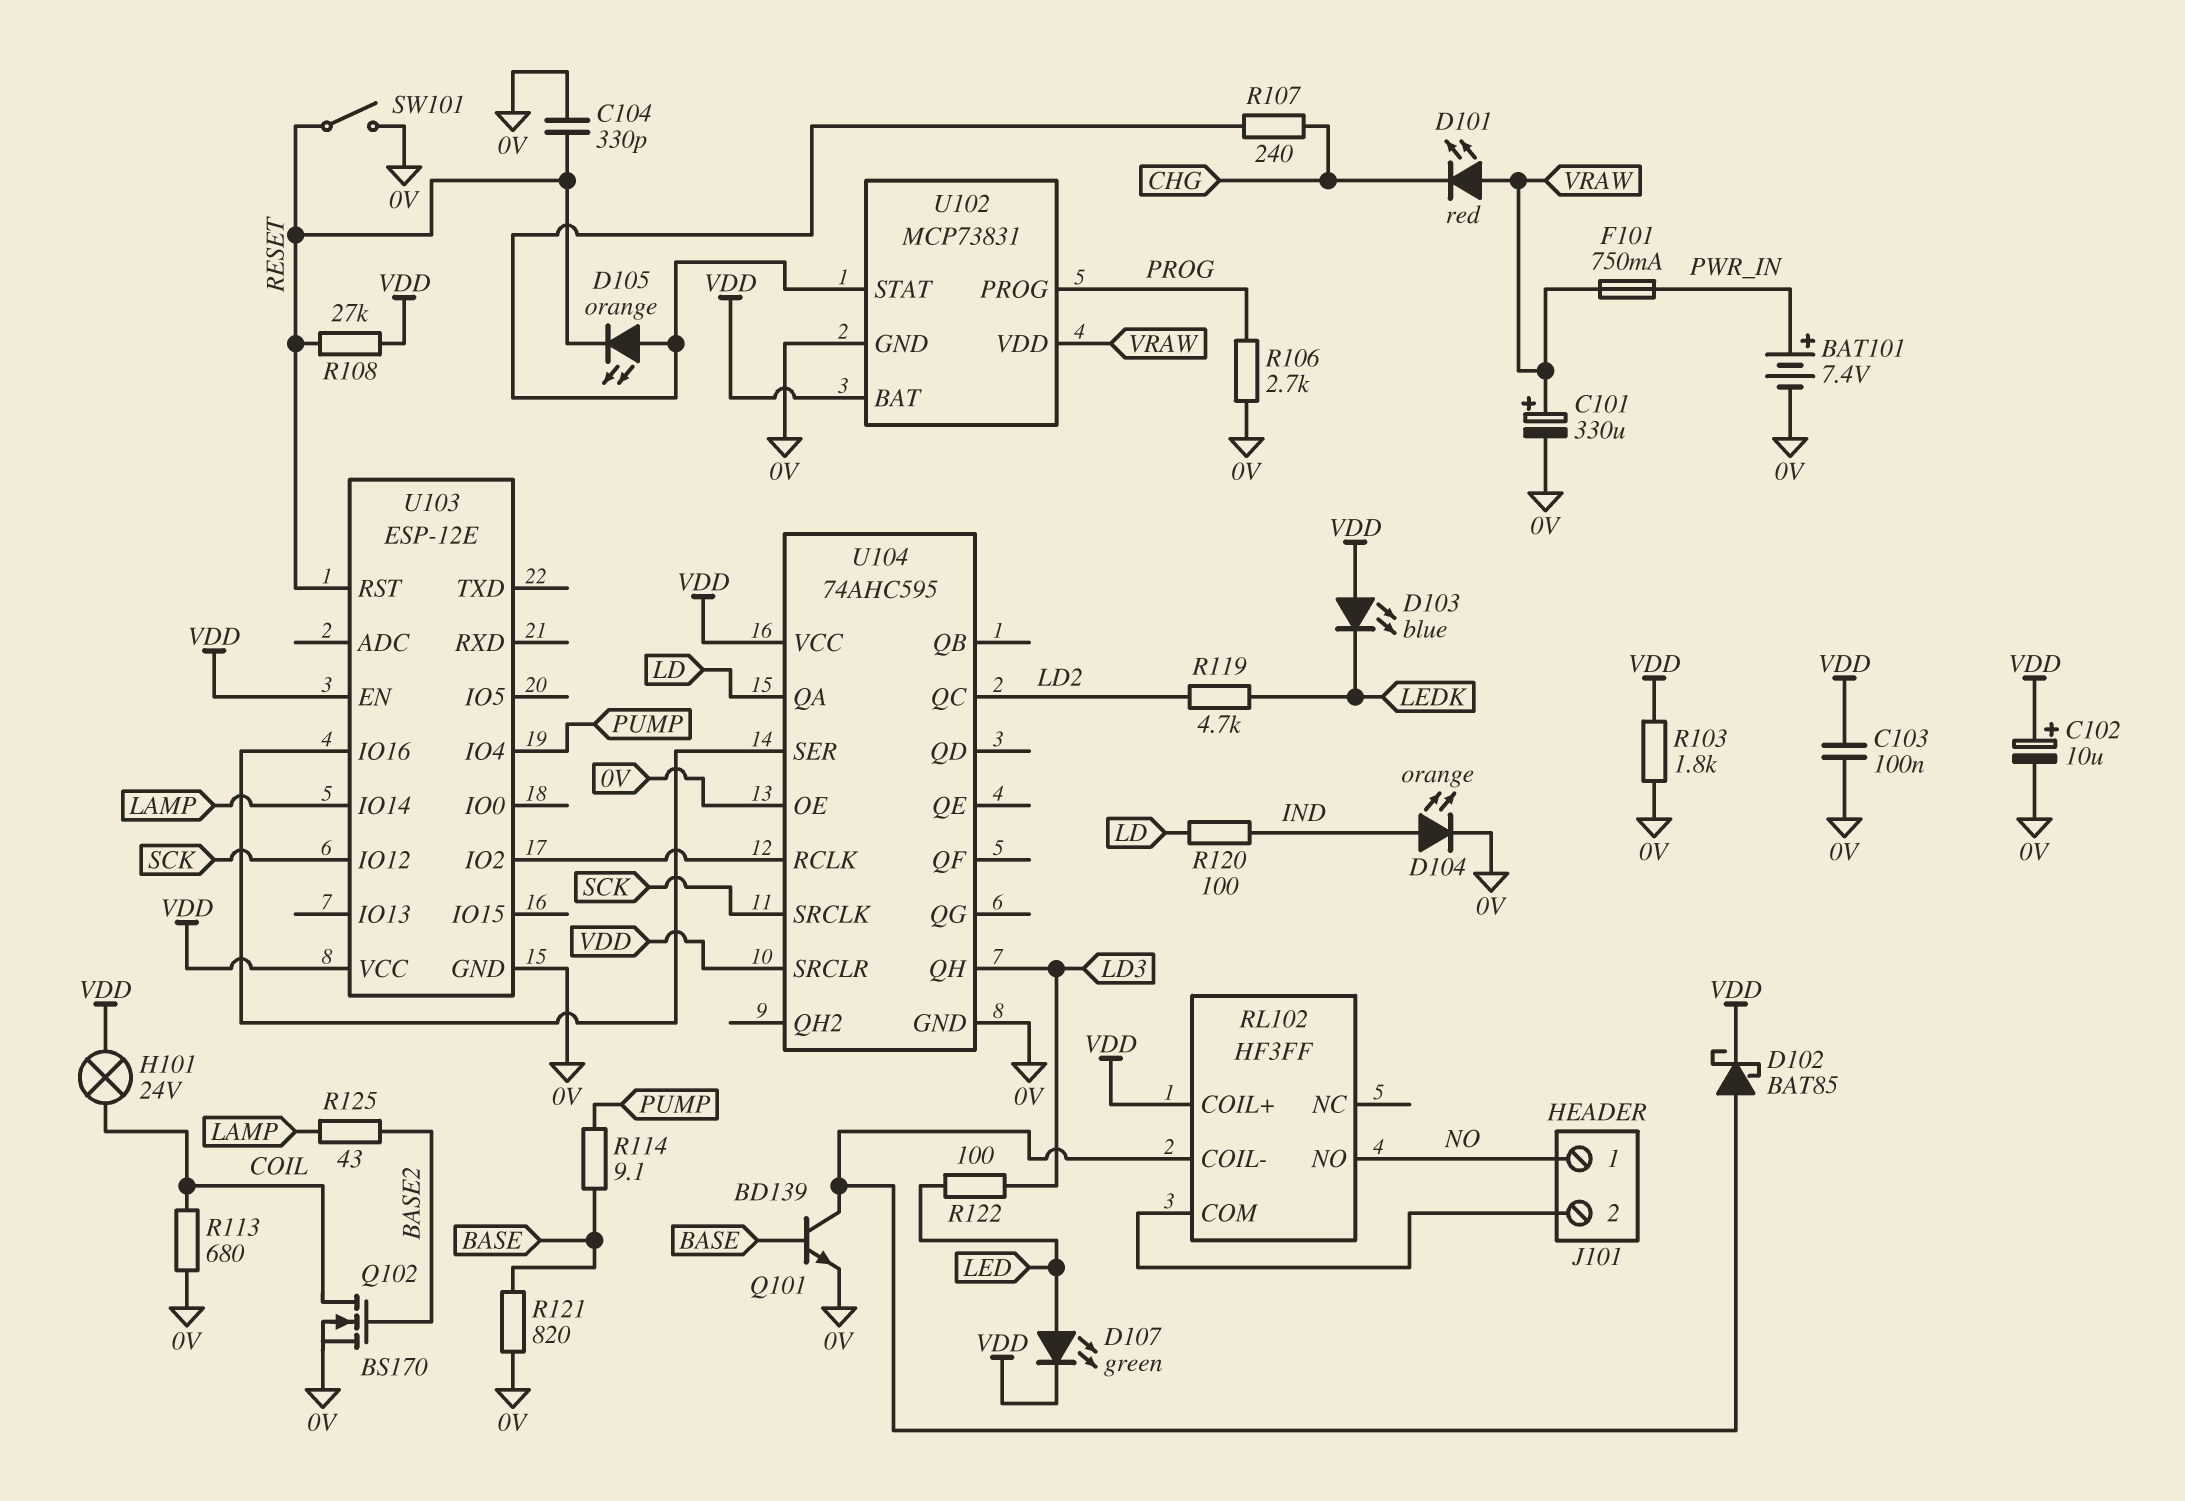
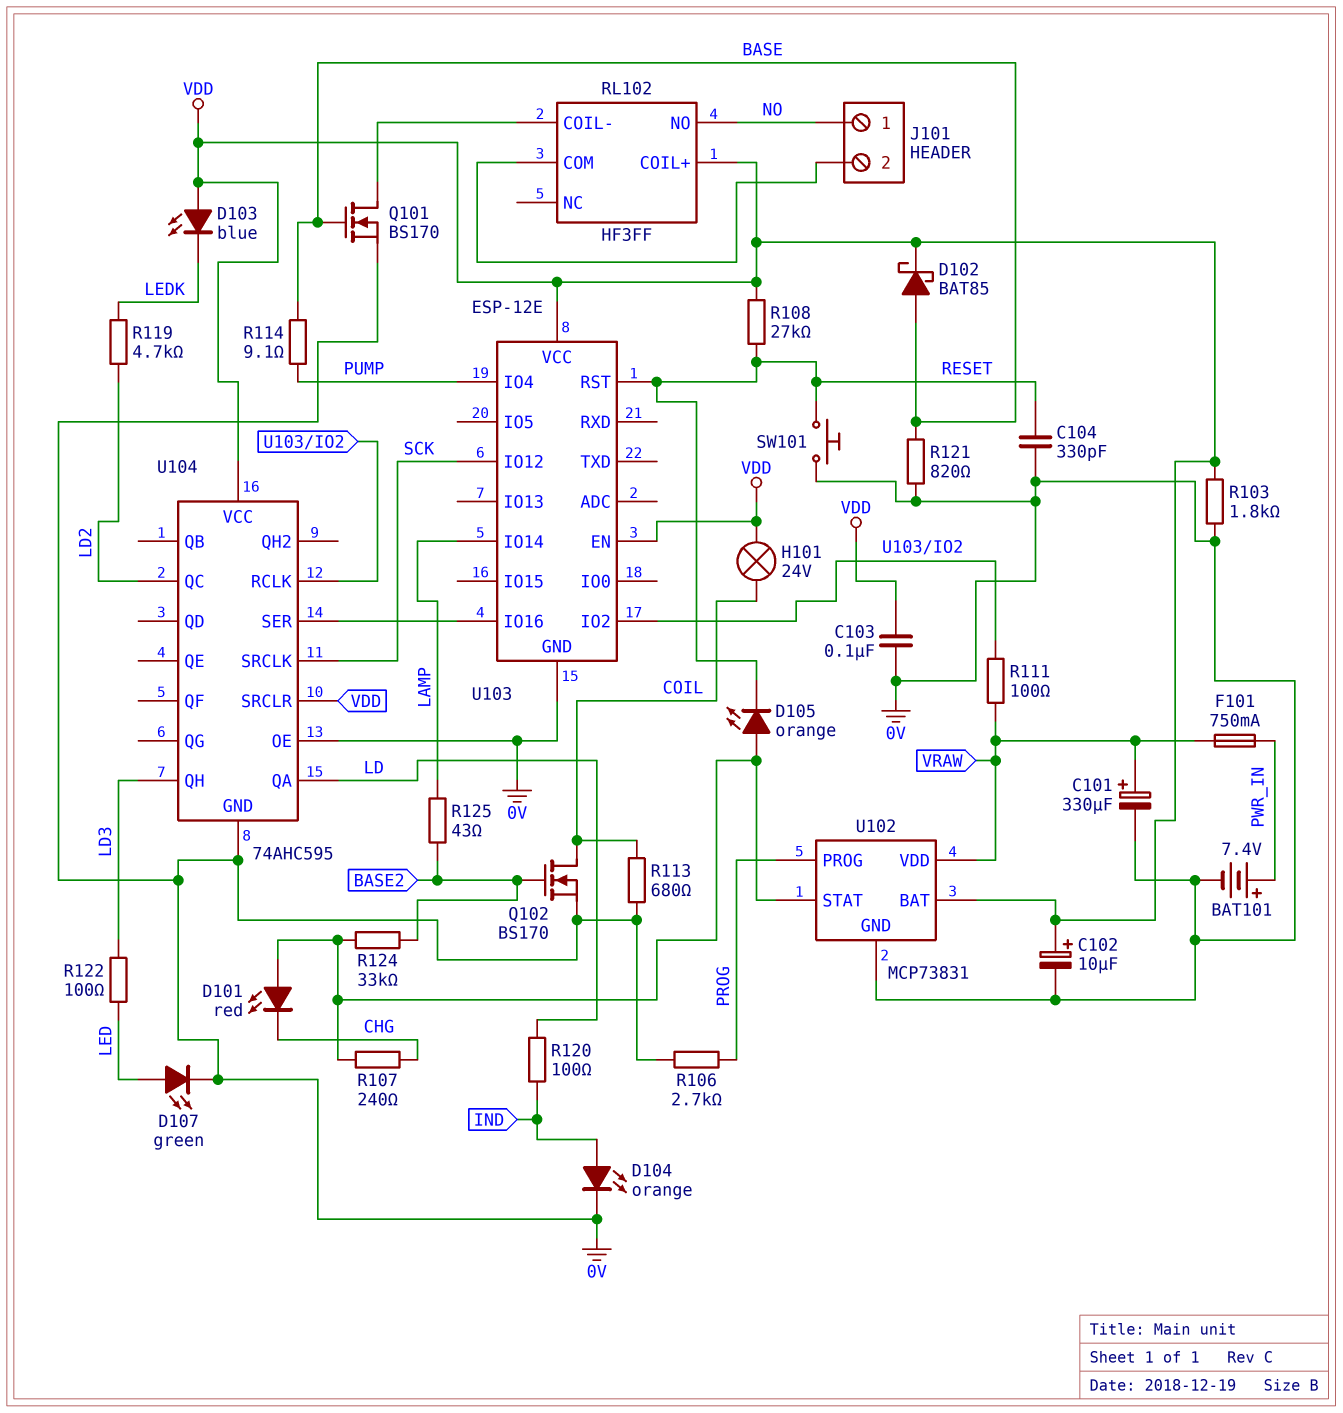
D101: LED red (A VRAW, K CHG) -> LED red (A U102/STAT, K CHG)
D102: schottky BAT85 (A RL102/COIL-, K VDD) -> schottky BAT85 (A BASE, K VDD)
D107: LED green (A LED, K VDD) -> LED green (A LED, K 0V)
Q101: NPN BD139 (B BASE, C RL102/COIL-, E 0V) -> NMOS BS170 (G BASE, D RL102/COIL-, S 0V)
R111: none -> 100 (U103/IO2, VRAW)
R124: none -> 33k (BASE2, U102/STAT)
SW101: switch (0V, RESET) -> button (0V, RESET)

